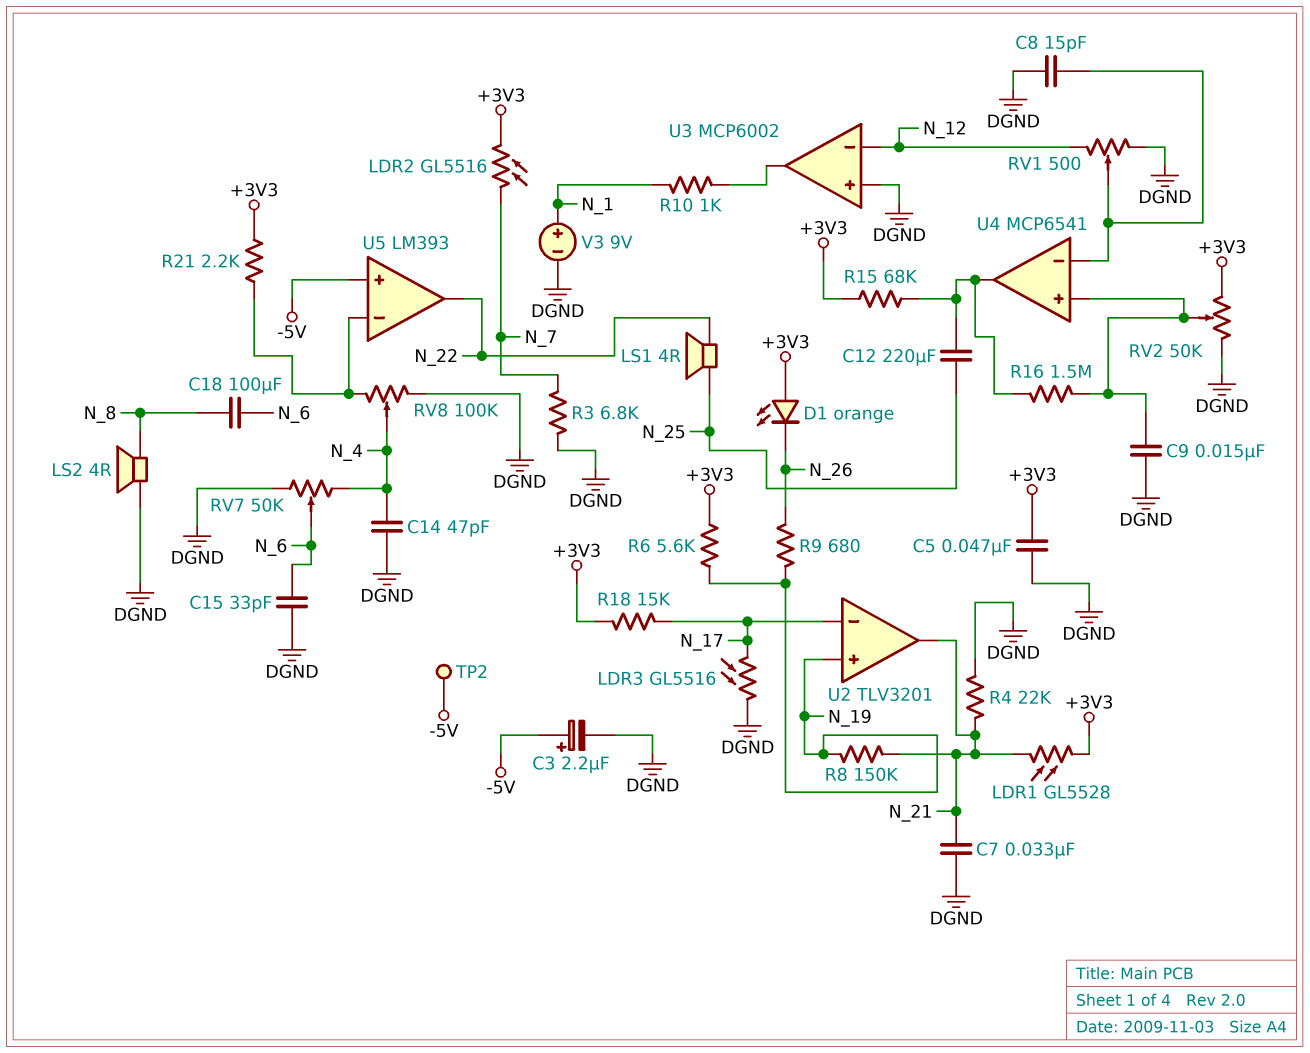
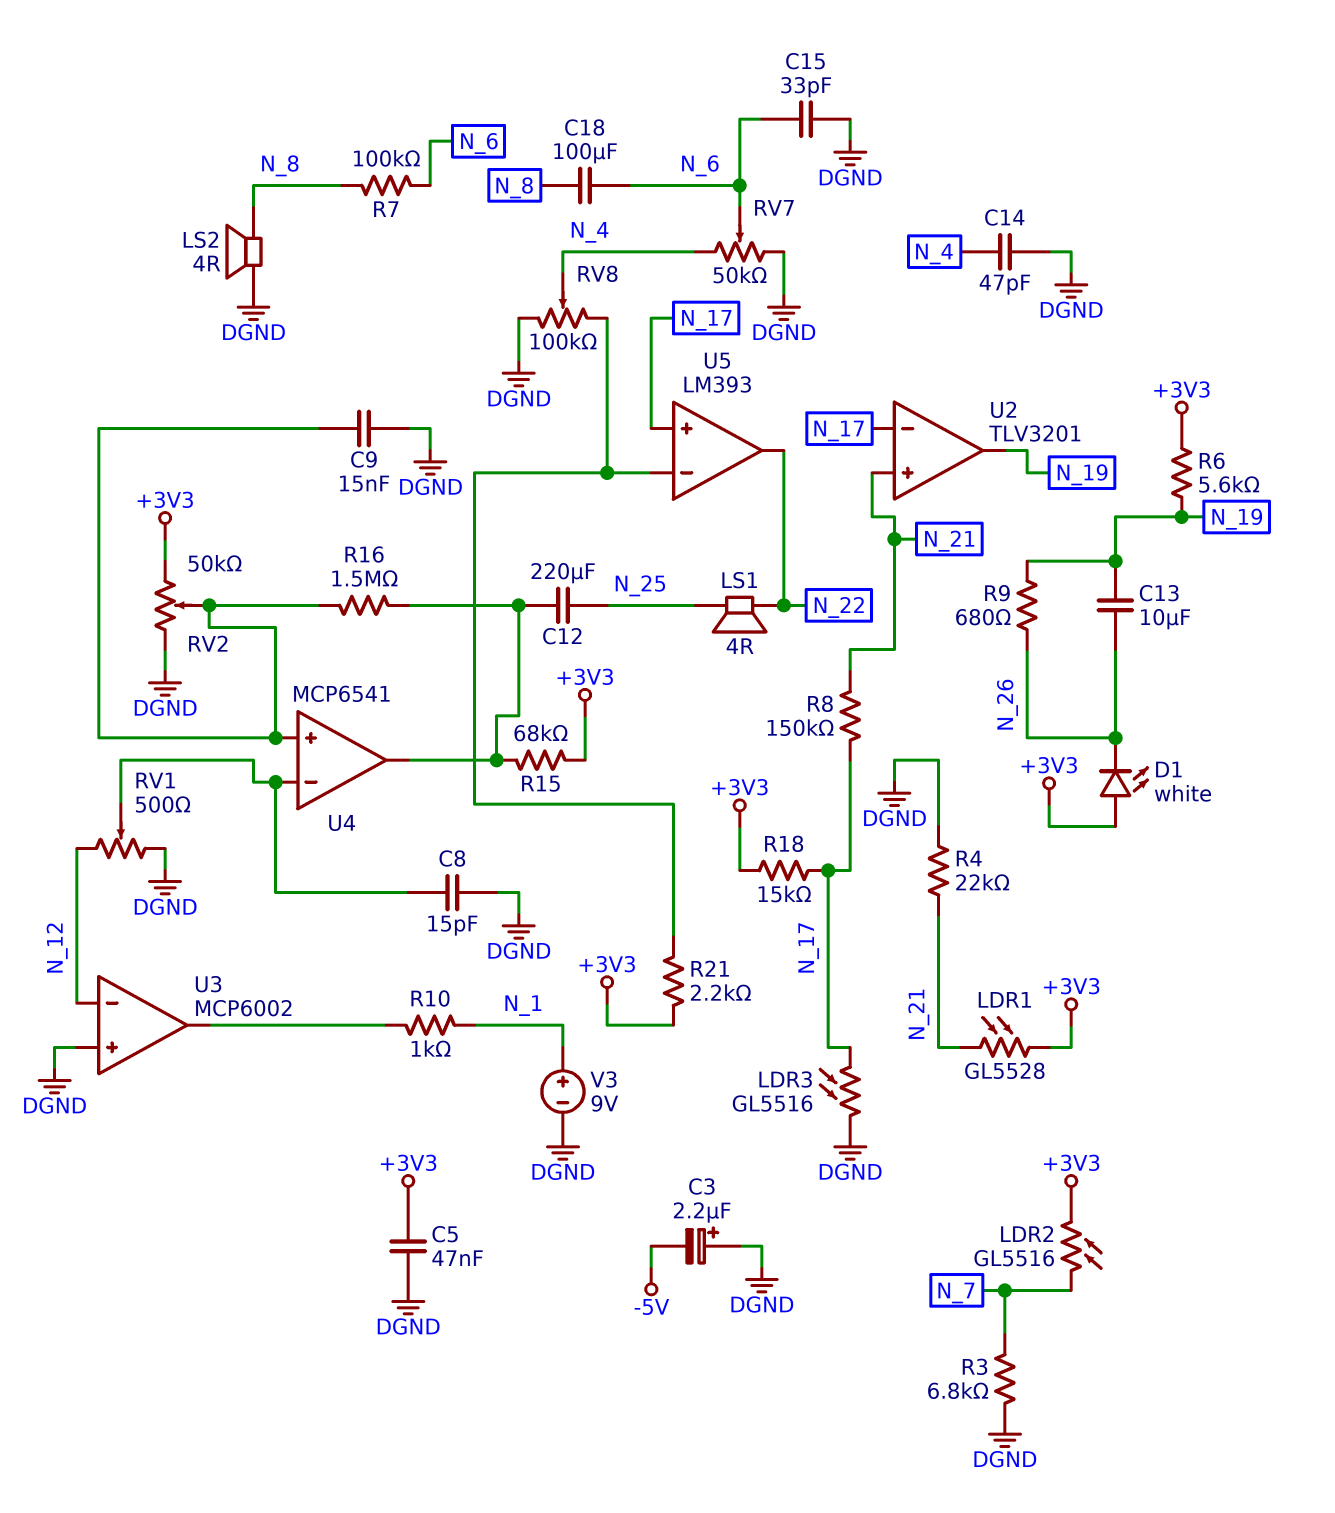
C3: 2.2uF (plus -5V, minus DGND) -> 2.2uF (plus DGND, minus -5V)
C7: 33nF (DGND, N_21) -> none
C13: none -> 10uF (N_19, N_26)
D1: LED orange (A +3V3, K N_26) -> LED white (A +3V3, K N_26)
R7: none -> 100k (N_6, N_8)
R8: 150k (N_19, N_21) -> 150k (N_17, N_21)
TP2: test point (-5V) -> none
U2 pin in+: N_19 -> N_21
U2 pin out: N_21 -> N_19
U5 pin in+: -5V -> N_17

